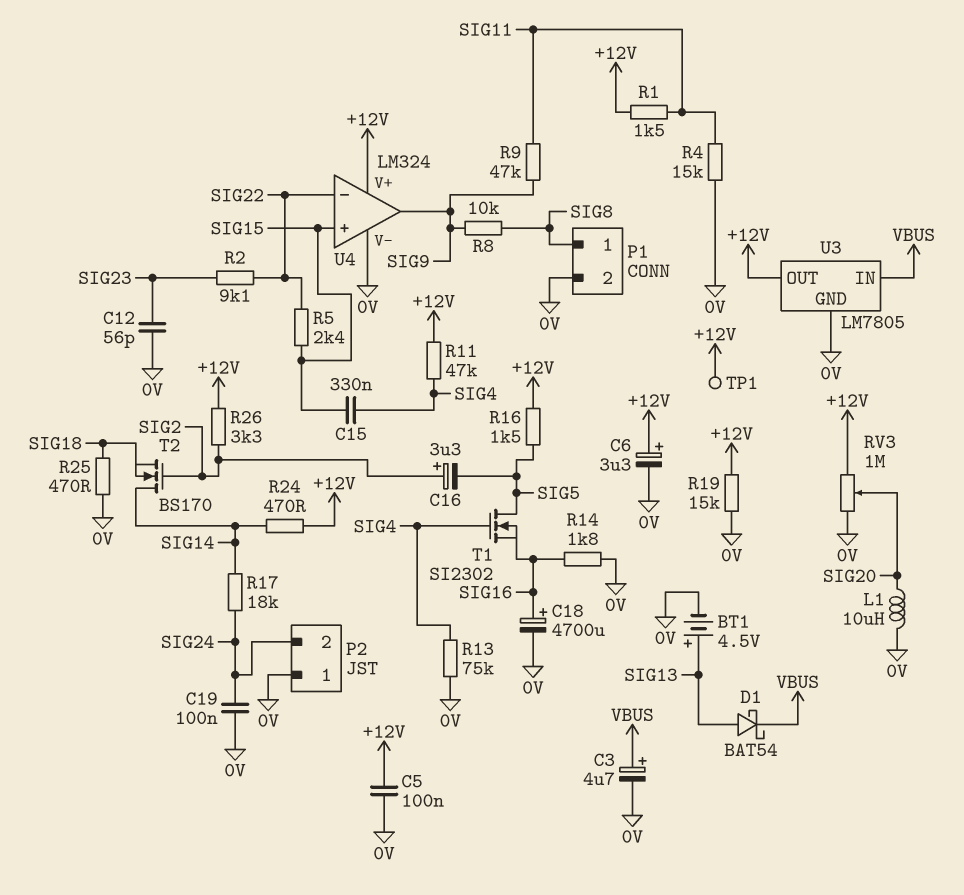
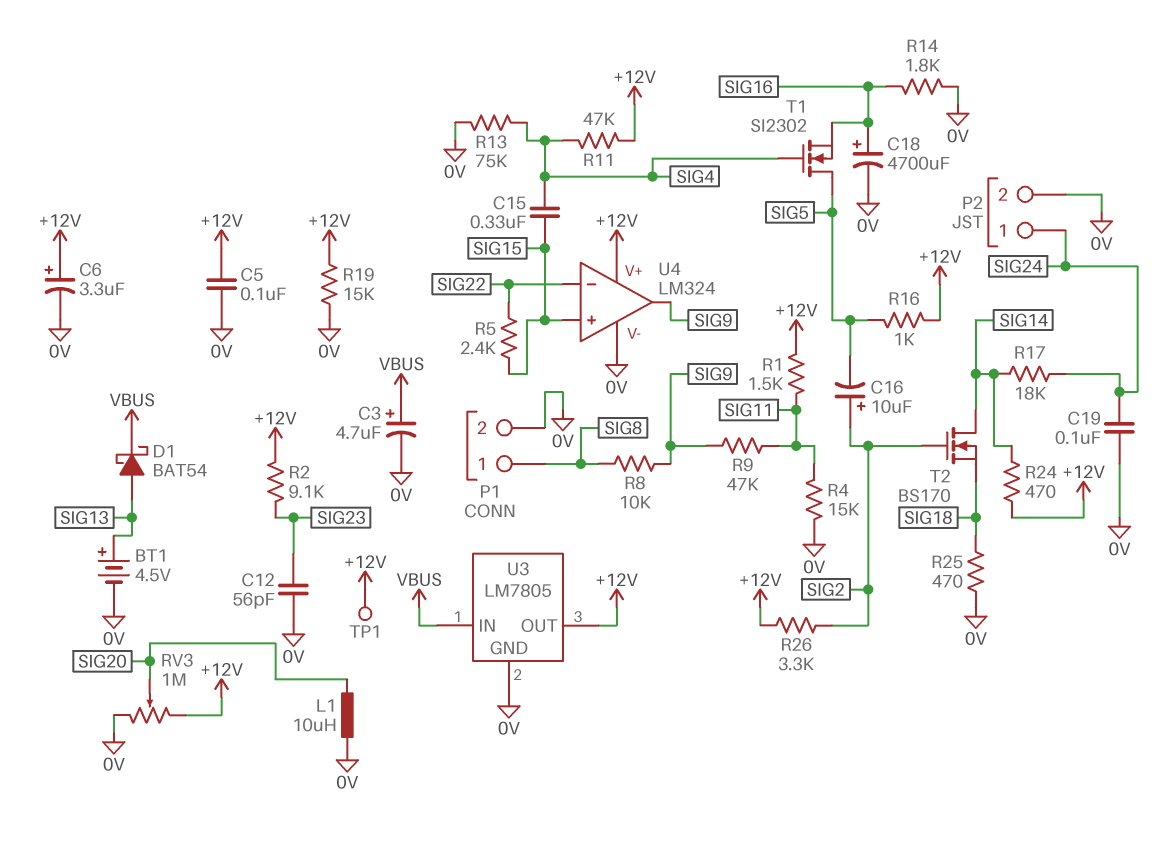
C16: 3.3uF (plus SIG2, minus SIG5) -> 10uF (plus SIG2, minus SIG5)
P2 pin 1: 0V -> SIG24
P2 pin 2: SIG24 -> 0V
R2: 9.1k (SIG22, SIG23) -> 9.1k (+12V, SIG23)
R16: 1.5k (+12V, SIG5) -> 1k (+12V, SIG5)

